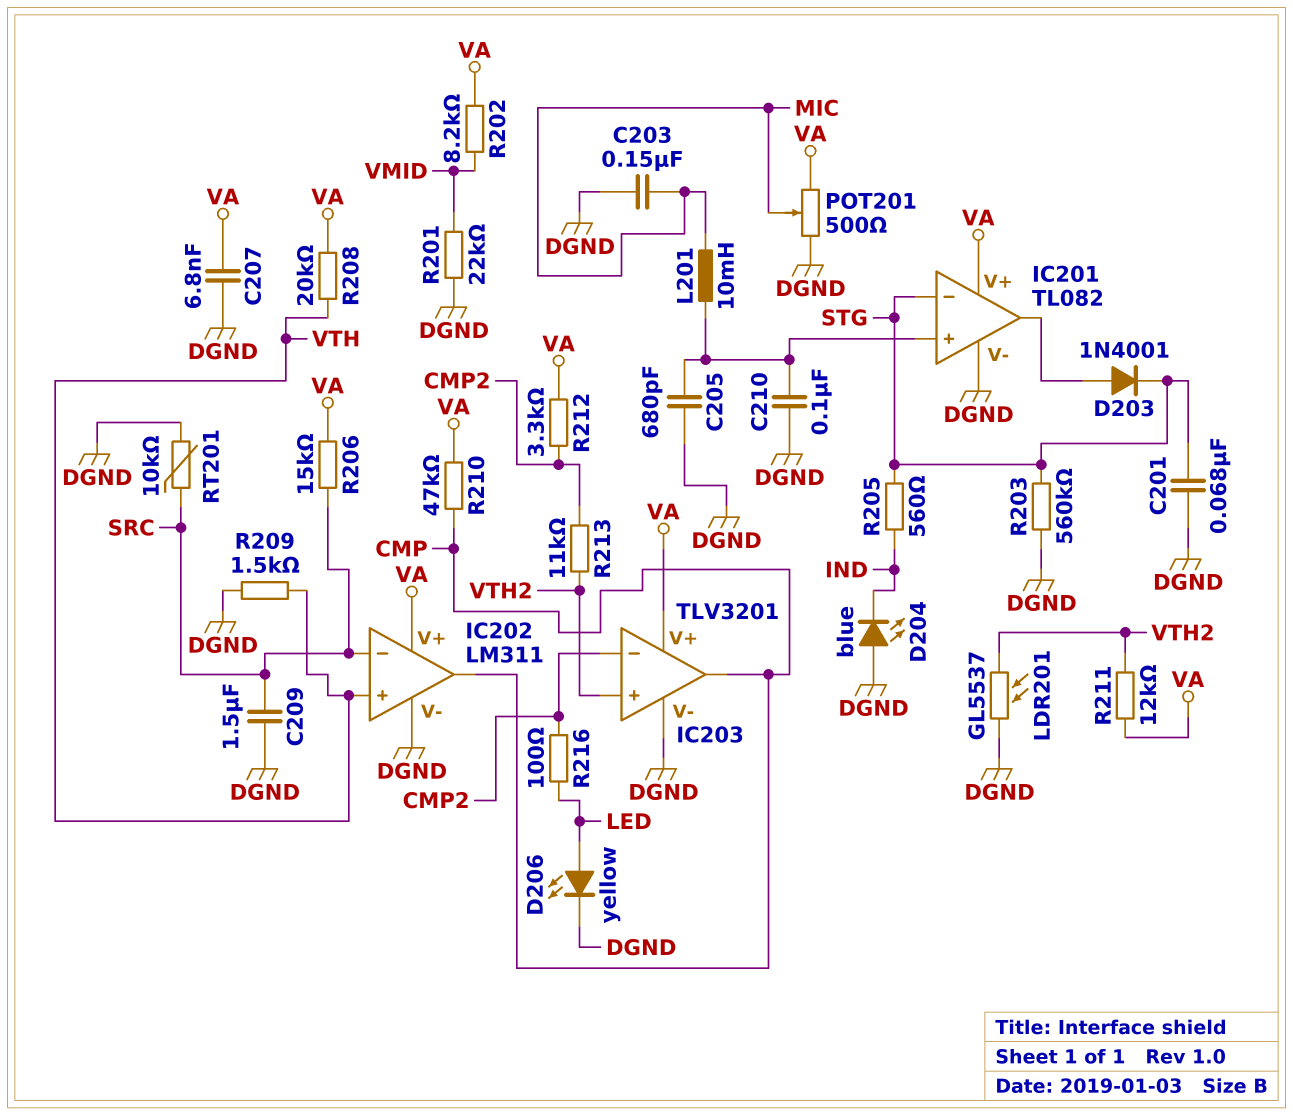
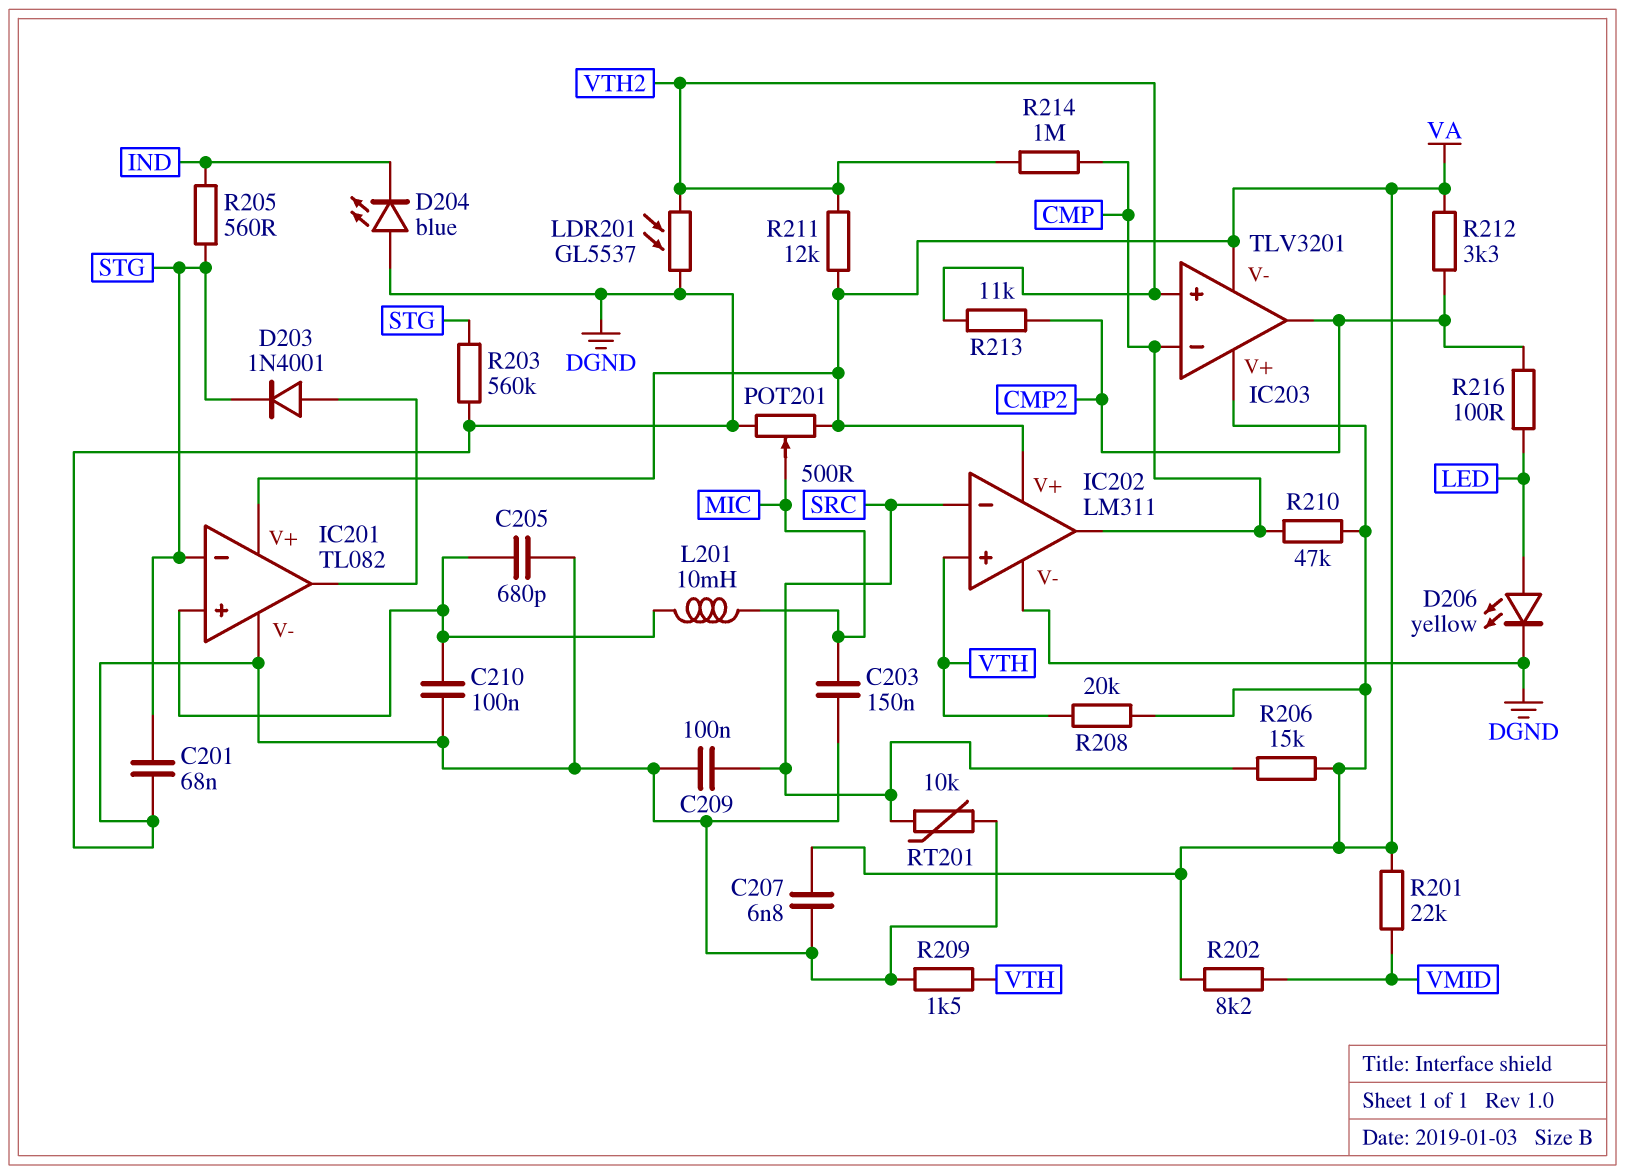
C209: 1.5uF (DGND, SRC) -> 100nF (DGND, SRC)
IC203 pin V-: DGND -> VA
IC203 pin in-: CMP2 -> CMP
IC203 pin out: CMP -> CMP2
R201: 22k (DGND, VMID) -> 22k (VA, VMID)
R214: none -> 1M (CMP, VTH2)

